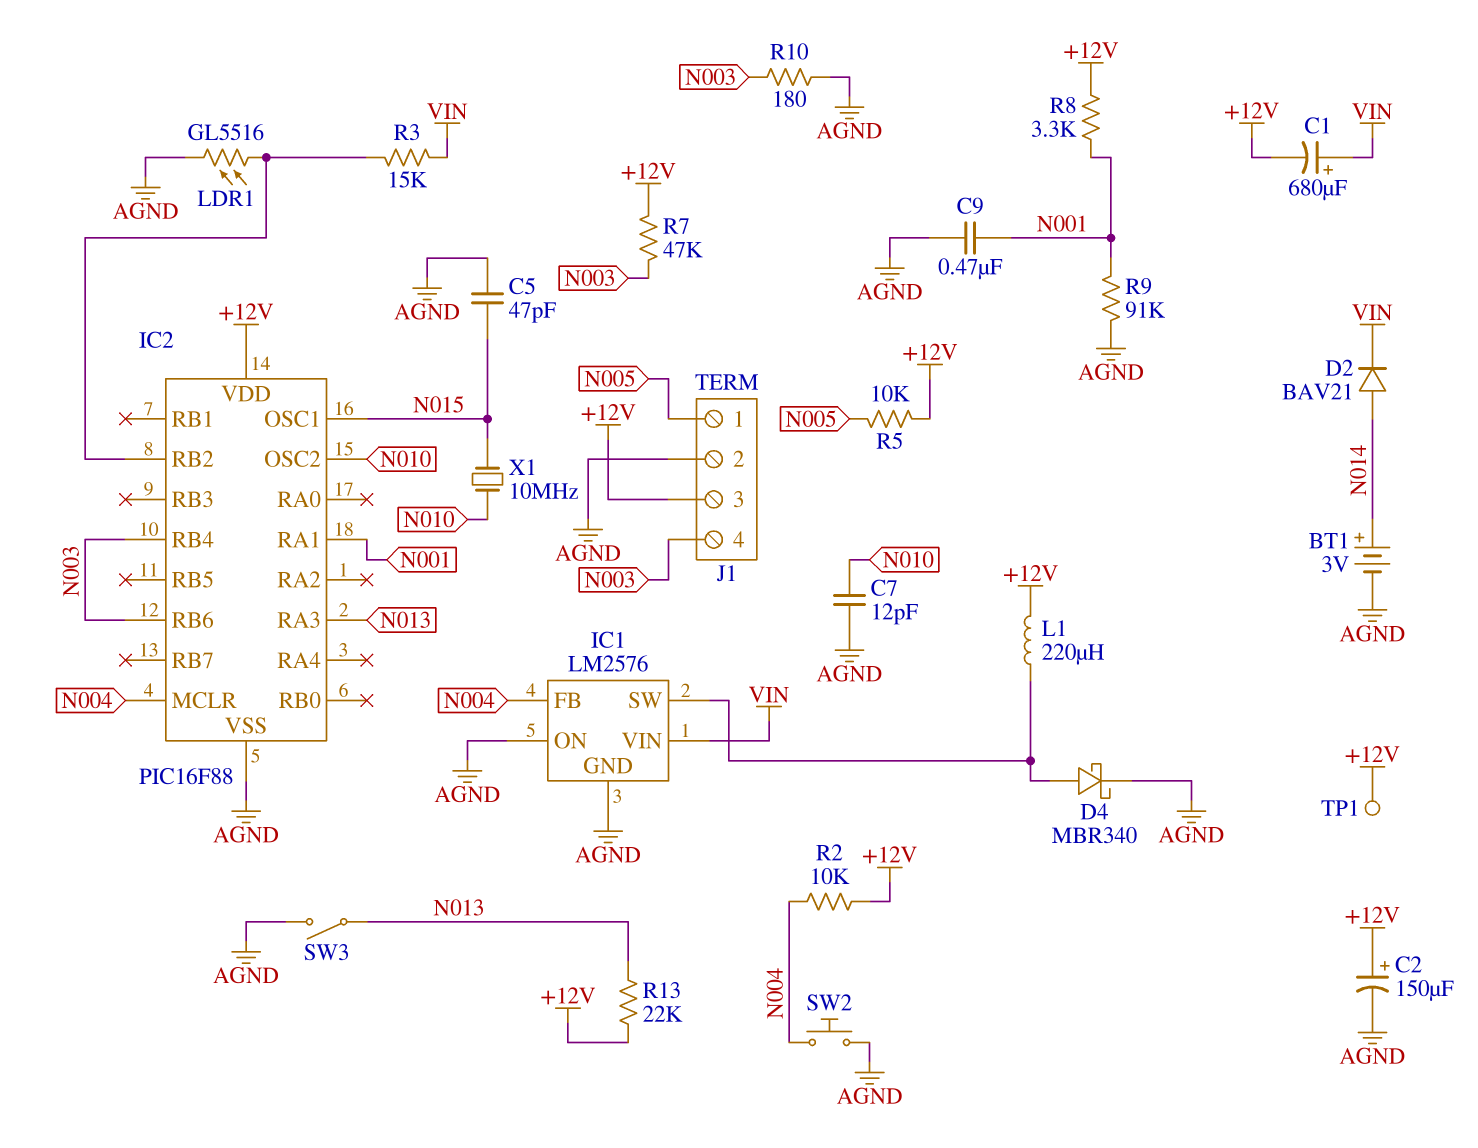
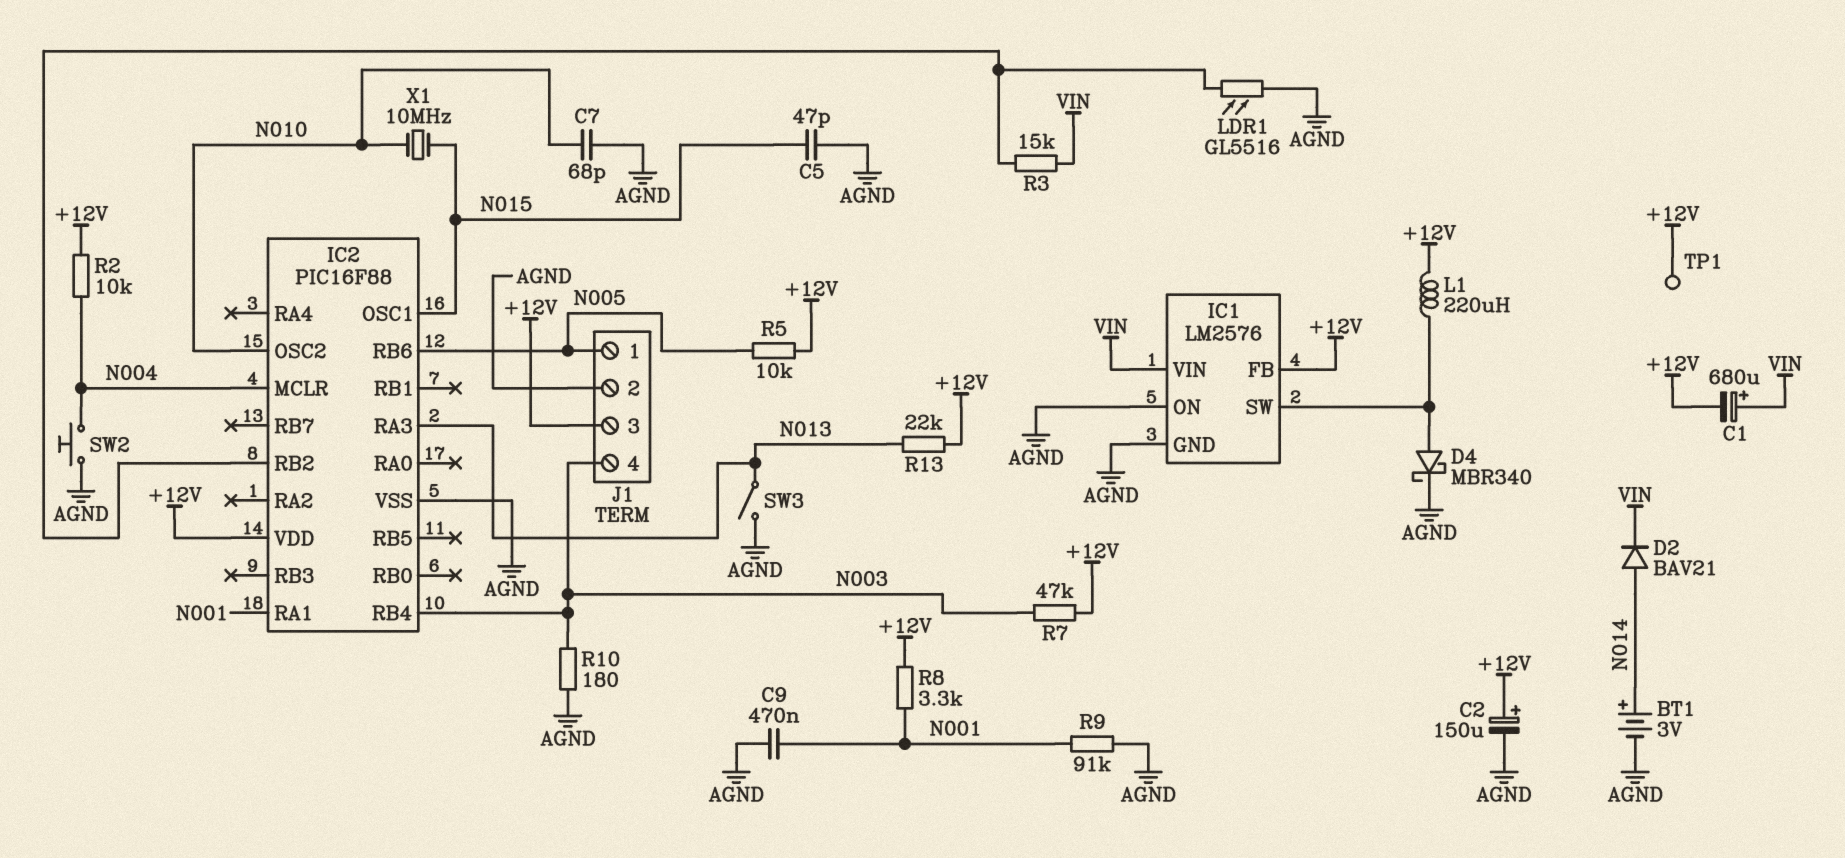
C7: 12pF (AGND, N010) -> 68pF (AGND, N010)
IC1 pin FB: N004 -> +12V
IC2 pin RB6: N003 -> N005

